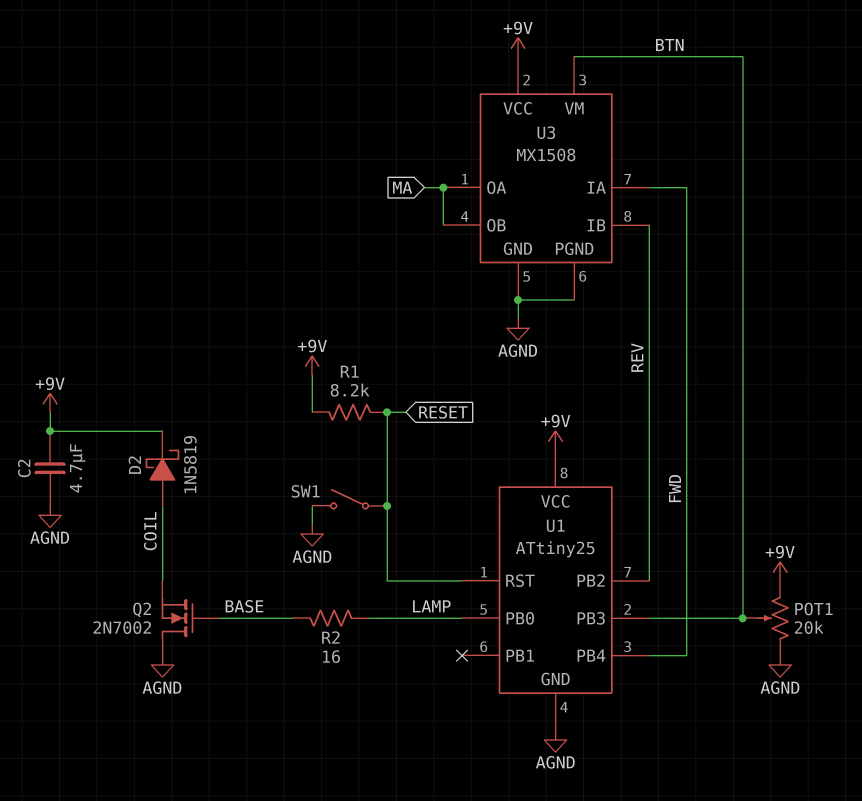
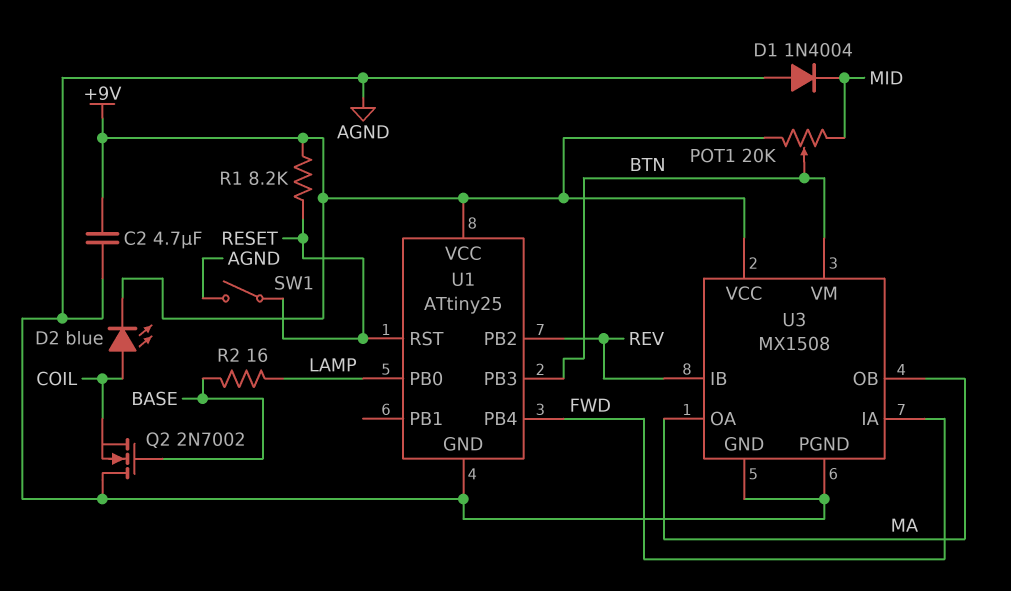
D1: none -> diode 1N4004 (A AGND, K MID)
D2: schottky 1N5819 (A COIL, K +9V) -> LED blue (A COIL, K +9V)
POT1: 20k (+9V, AGND, wiper BTN) -> 20k (+9V, MID, wiper BTN)

